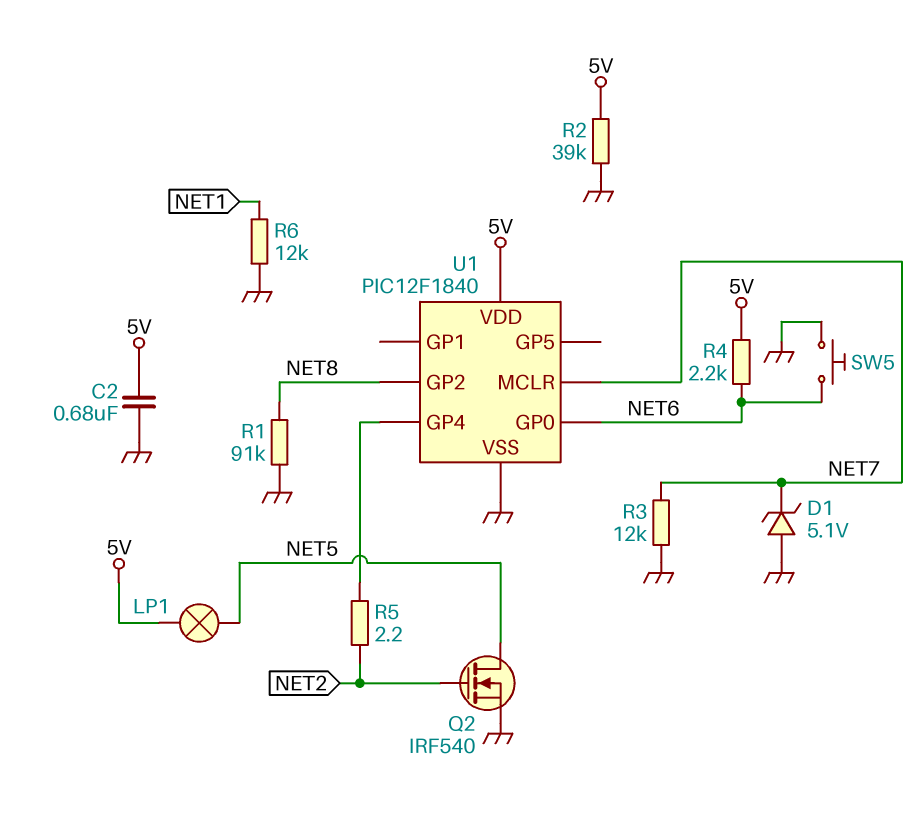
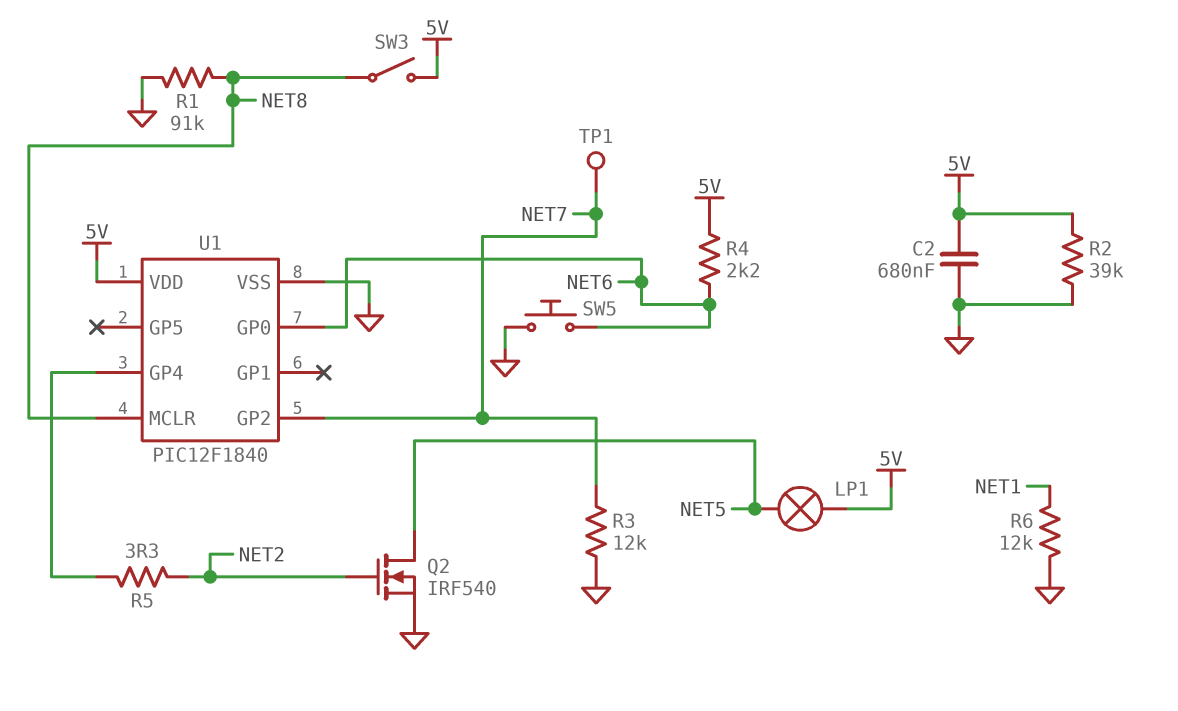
D1: zener 5.1V (A GND, K NET7) -> none
R5: 2.2 (NET2, U1/GP4) -> 3.3 (NET2, U1/GP4)
SW3: none -> switch (5V, NET8)
TP1: none -> test point (NET7)
U1 pin GP2: NET8 -> NET7
U1 pin MCLR: NET7 -> NET8

